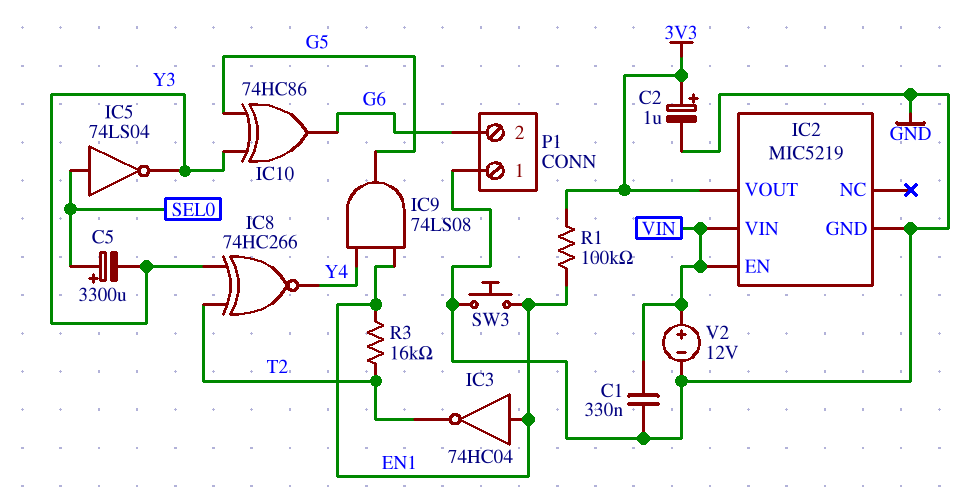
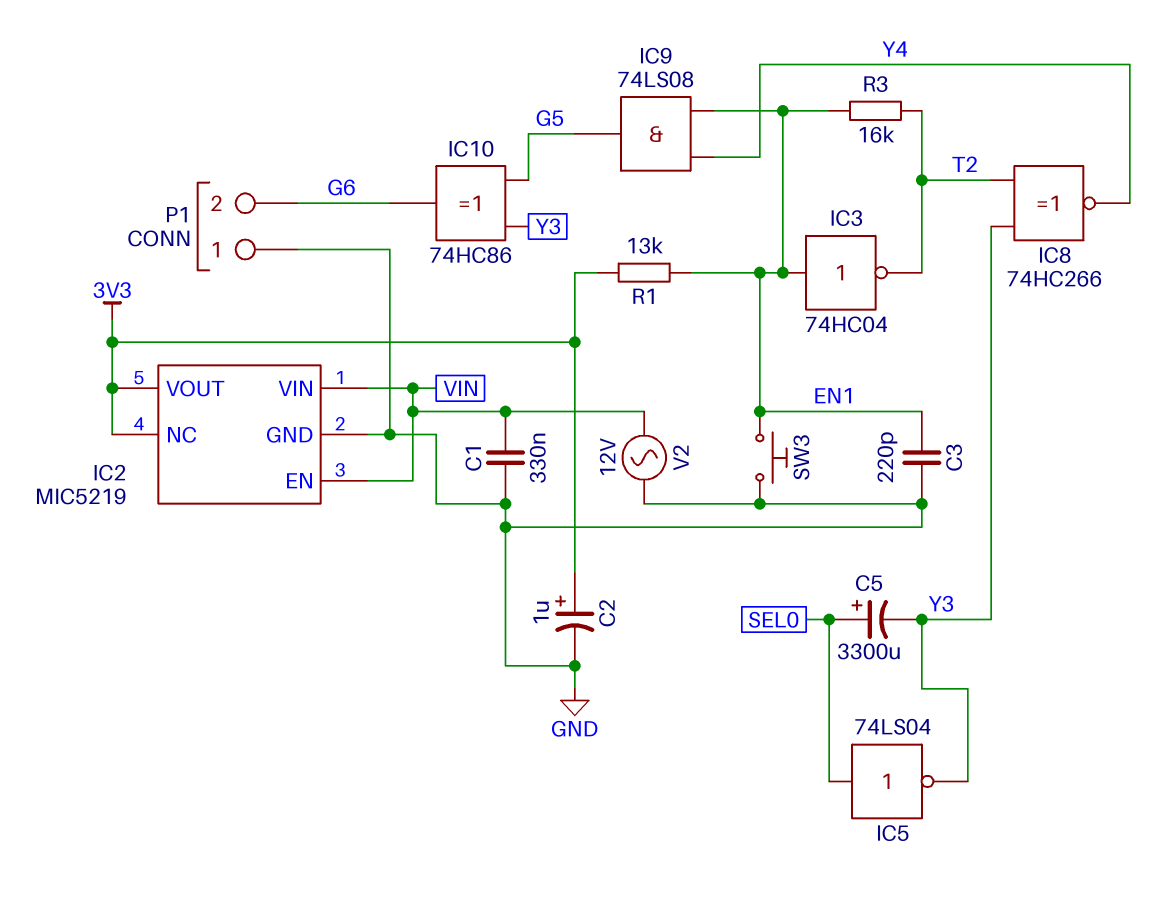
C3: none -> 220pF (EN1, GND)
IC2 pin NC: none -> 3V3
R1: 100k (3V3, EN1) -> 13k (3V3, EN1)
V2: 12V (plus VIN, minus GND) -> AC 12V (GND, VIN)

